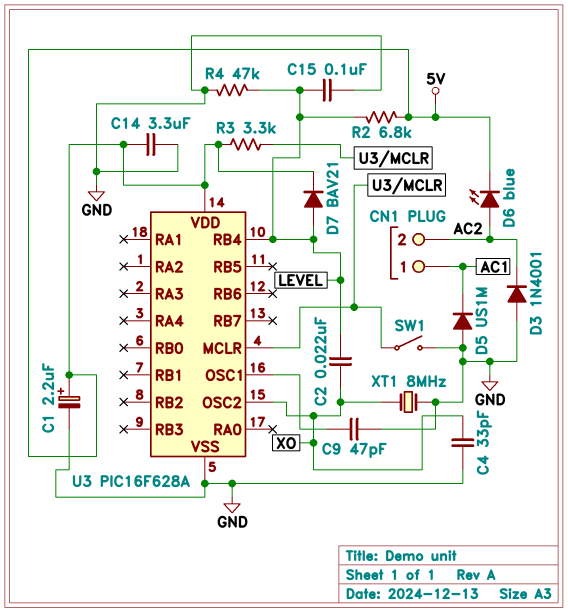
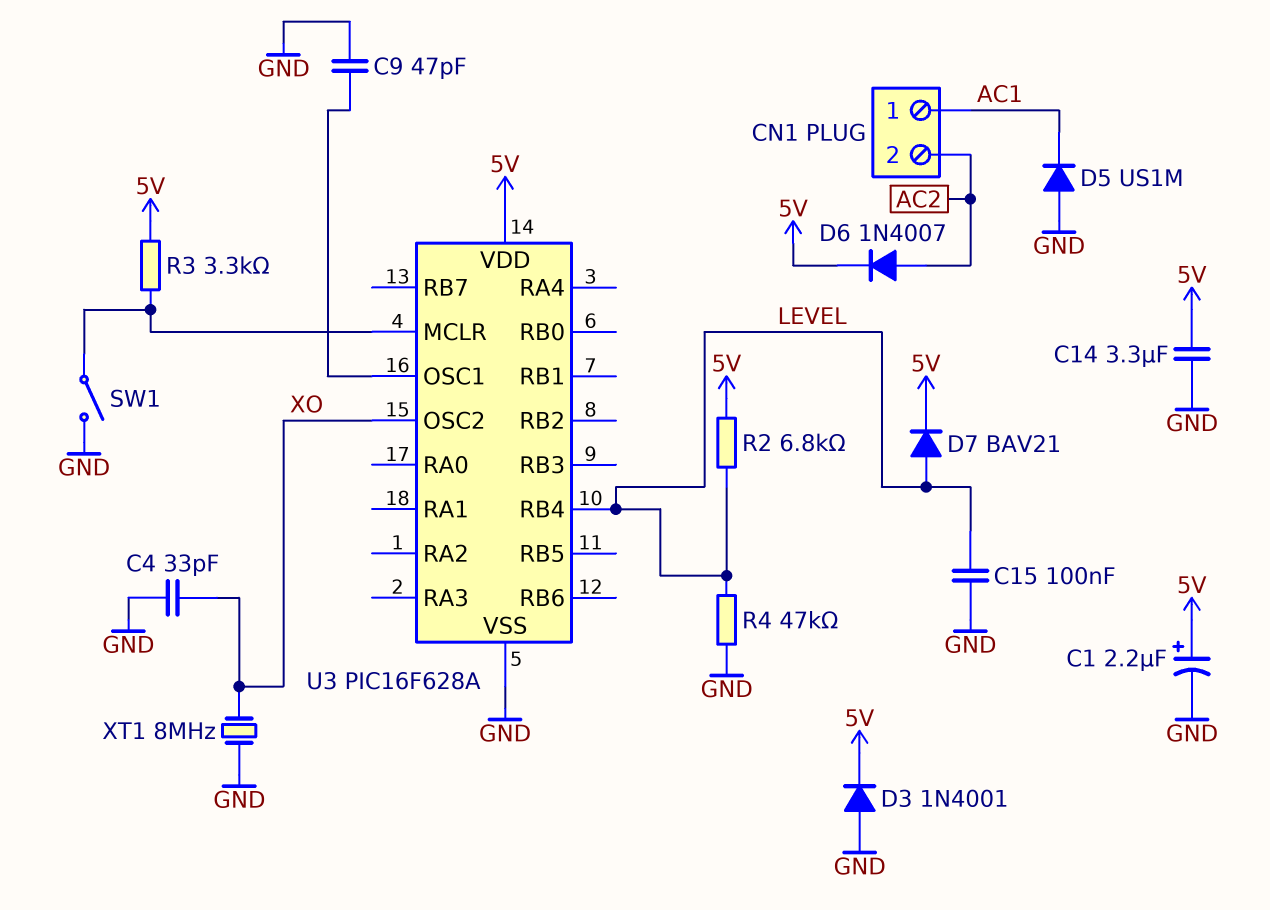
C2: 22nF (LEVEL, XO) -> none
D3: diode 1N4001 (A GND, K AC2) -> diode 1N4001 (A GND, K 5V)
D6: LED blue (A AC2, K 5V) -> diode 1N4007 (A AC2, K 5V)

